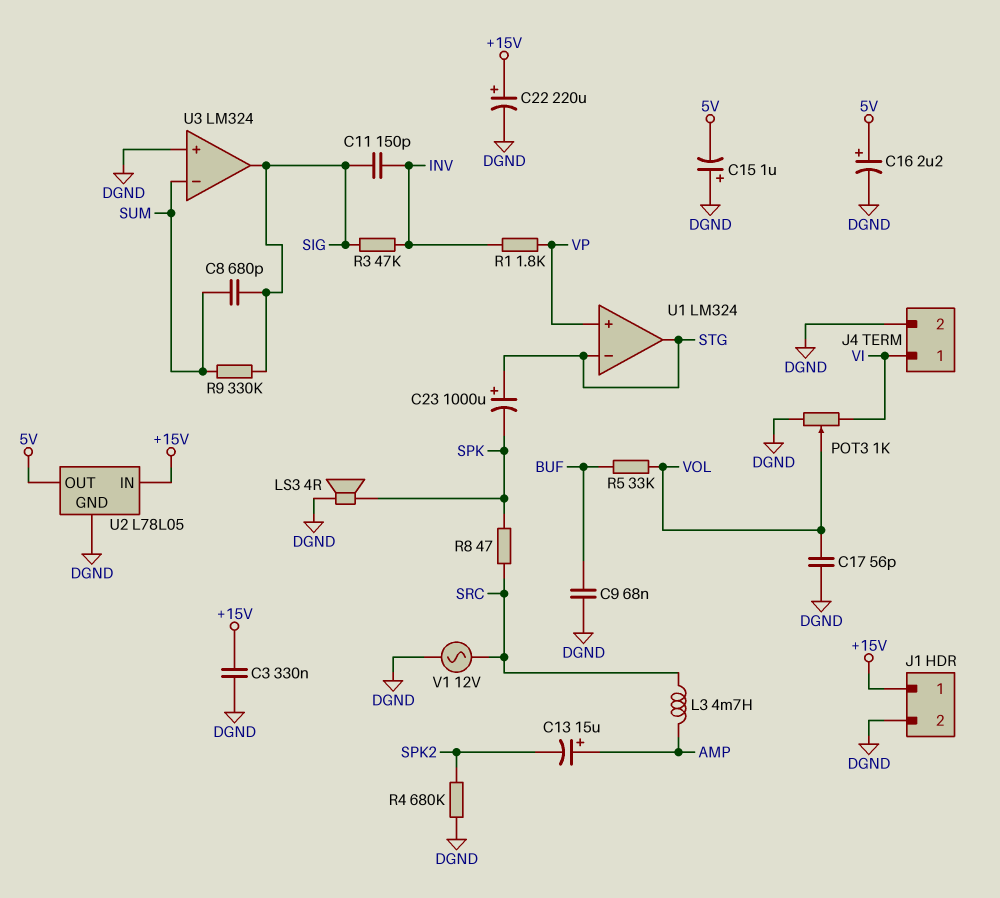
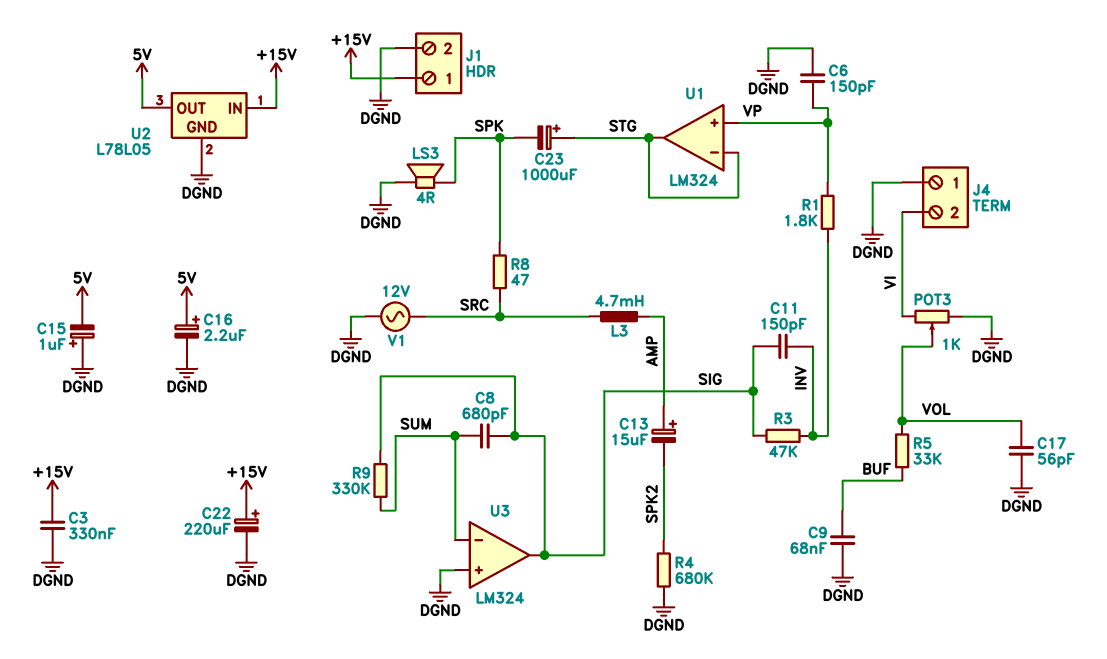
C6: none -> 150pF (DGND, VP)
J4 pin 1: VI -> DGND
J4 pin 2: DGND -> VI

